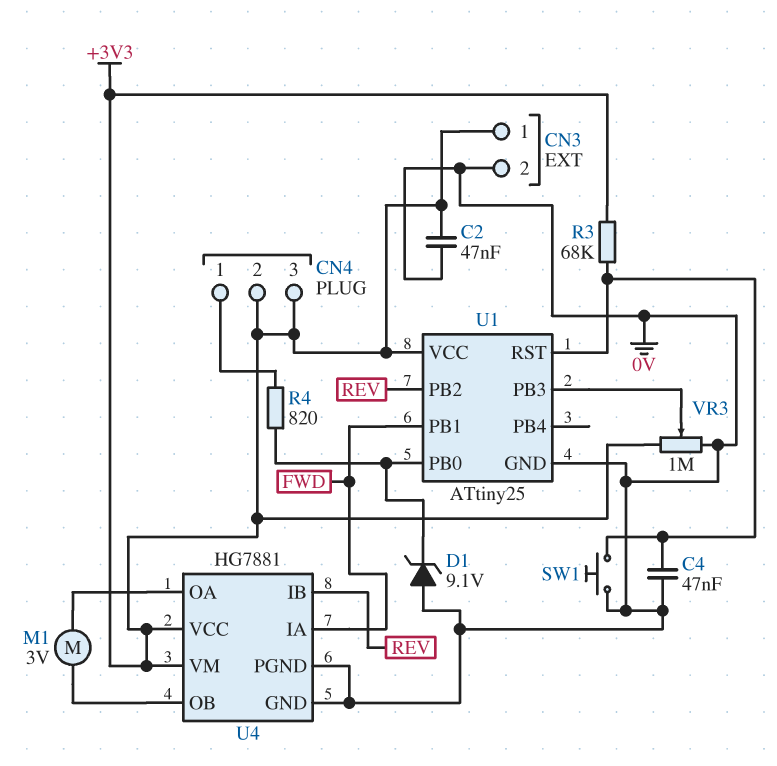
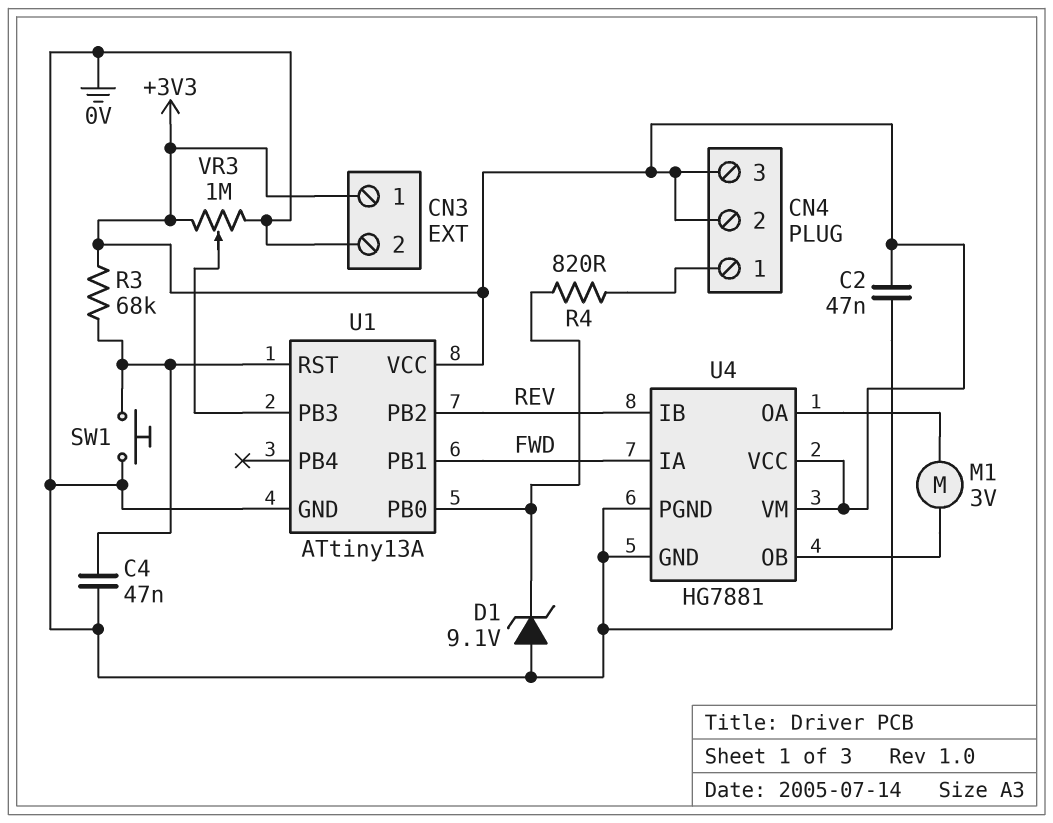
U1: ATtiny25 -> ATtiny13A

